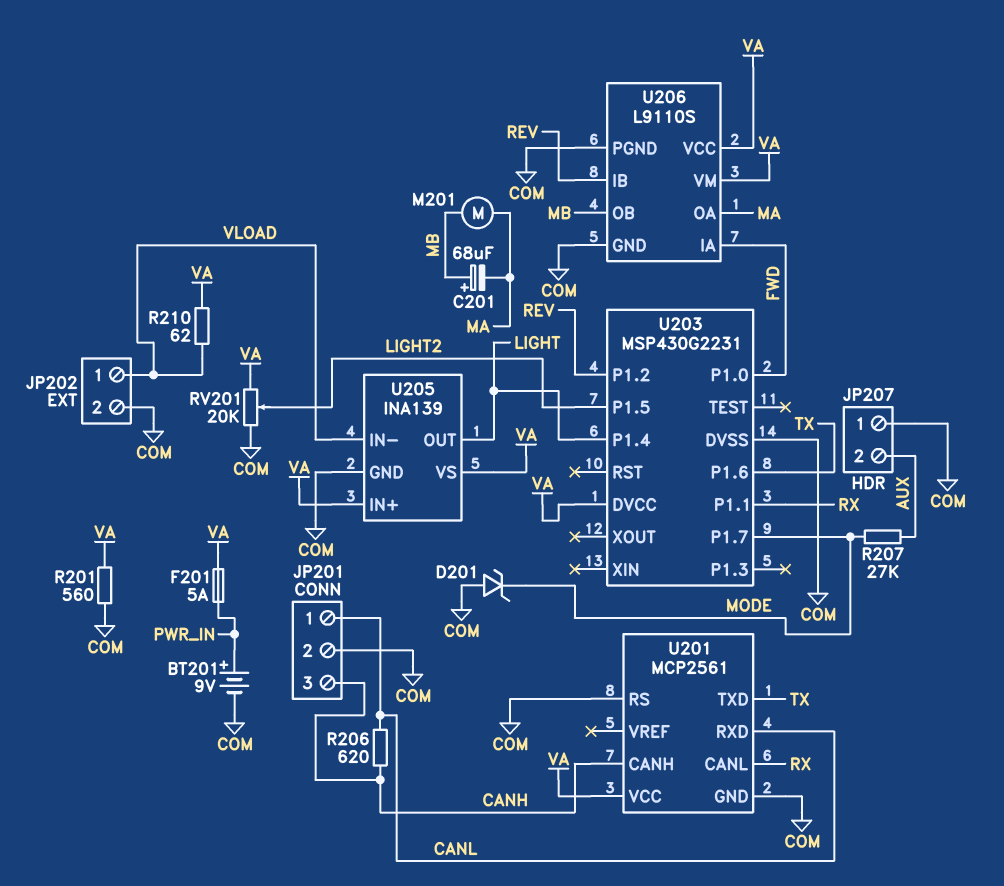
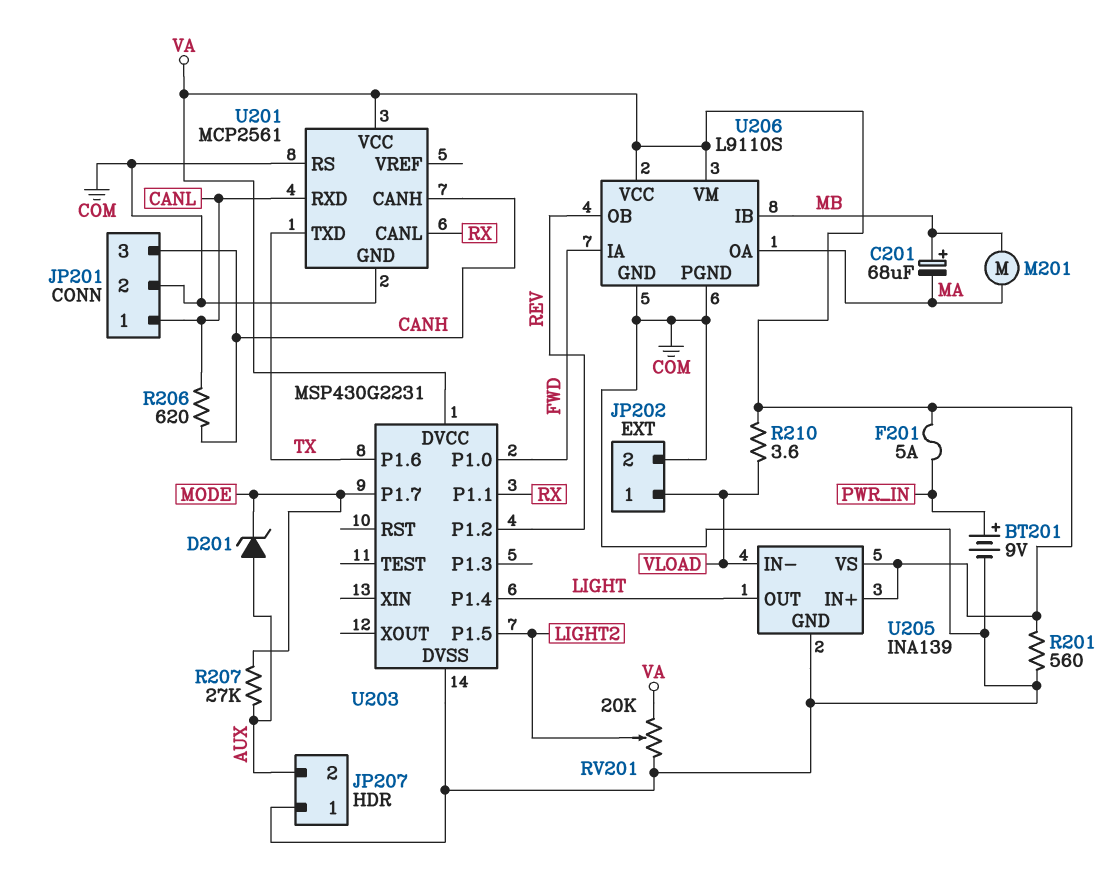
D201: zener (A COM, K MODE) -> zener (A AUX, K MODE)
R210: 62 (VA, VLOAD) -> 3.6 (VA, VLOAD)
U206 pin IB: REV -> MB
U206 pin OB: MB -> REV

